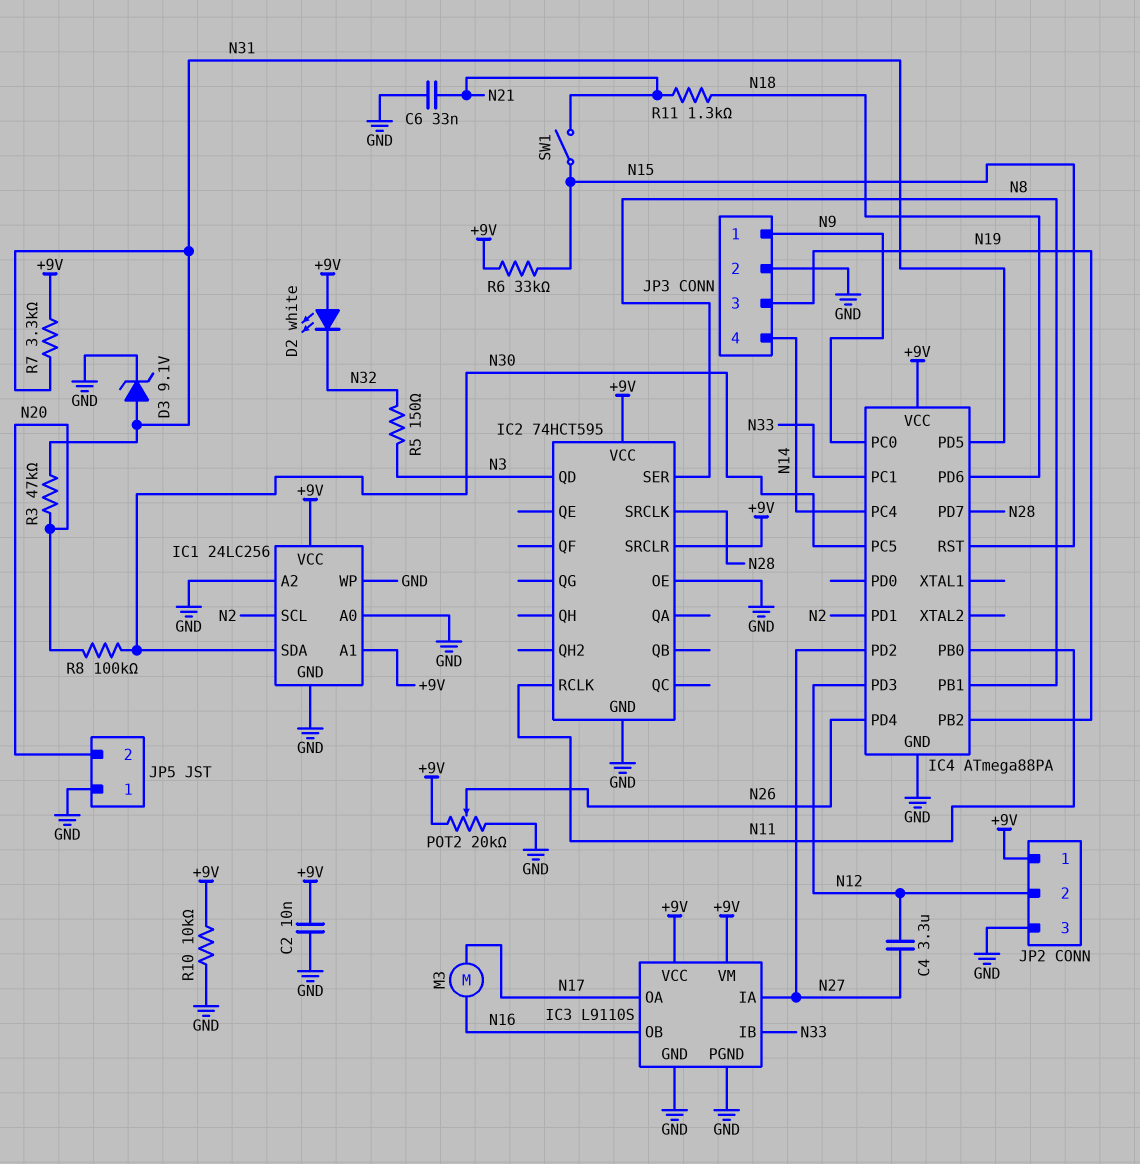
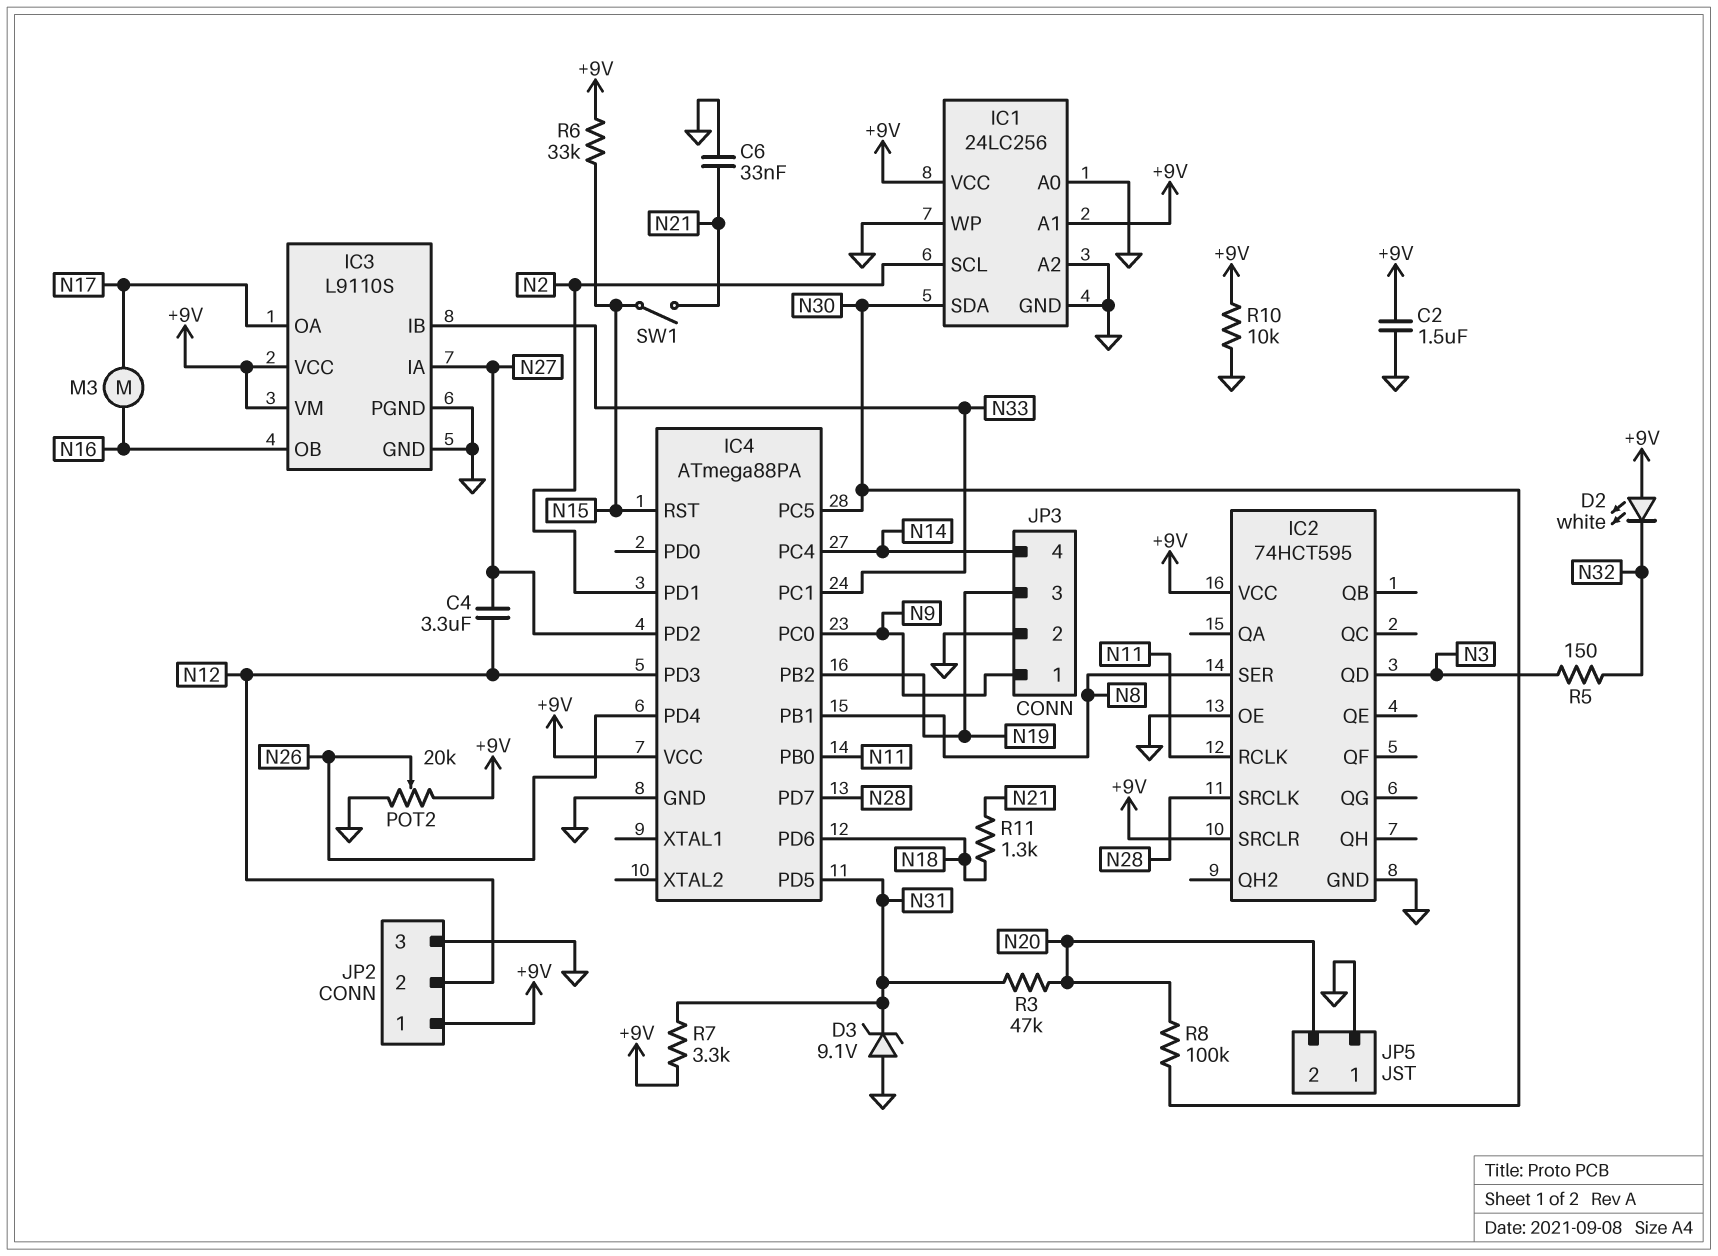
C2: 10nF (+9V, GND) -> 1.5uF (+9V, GND)
D3: zener 9.1V (A N31, K GND) -> zener 9.1V (A GND, K N31)

